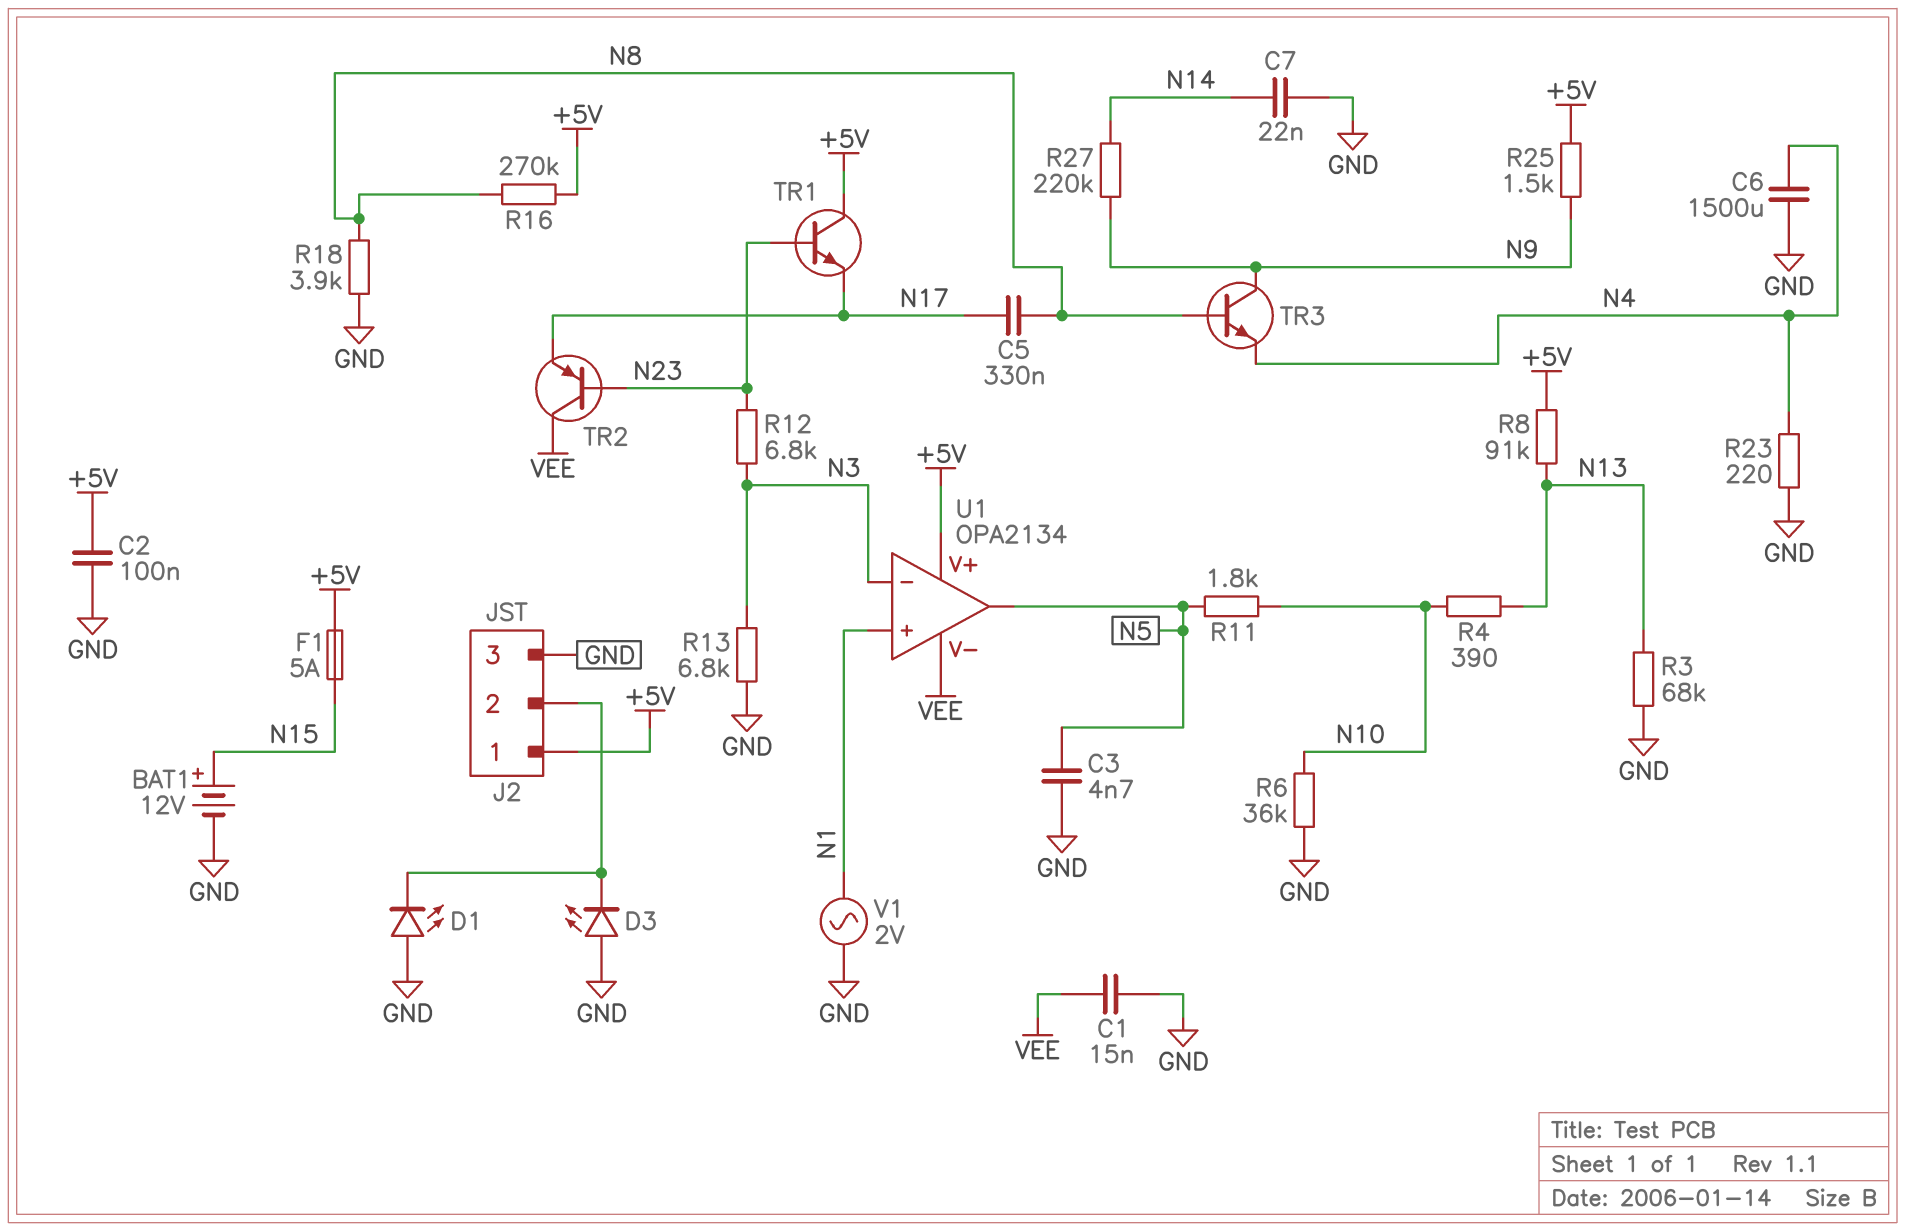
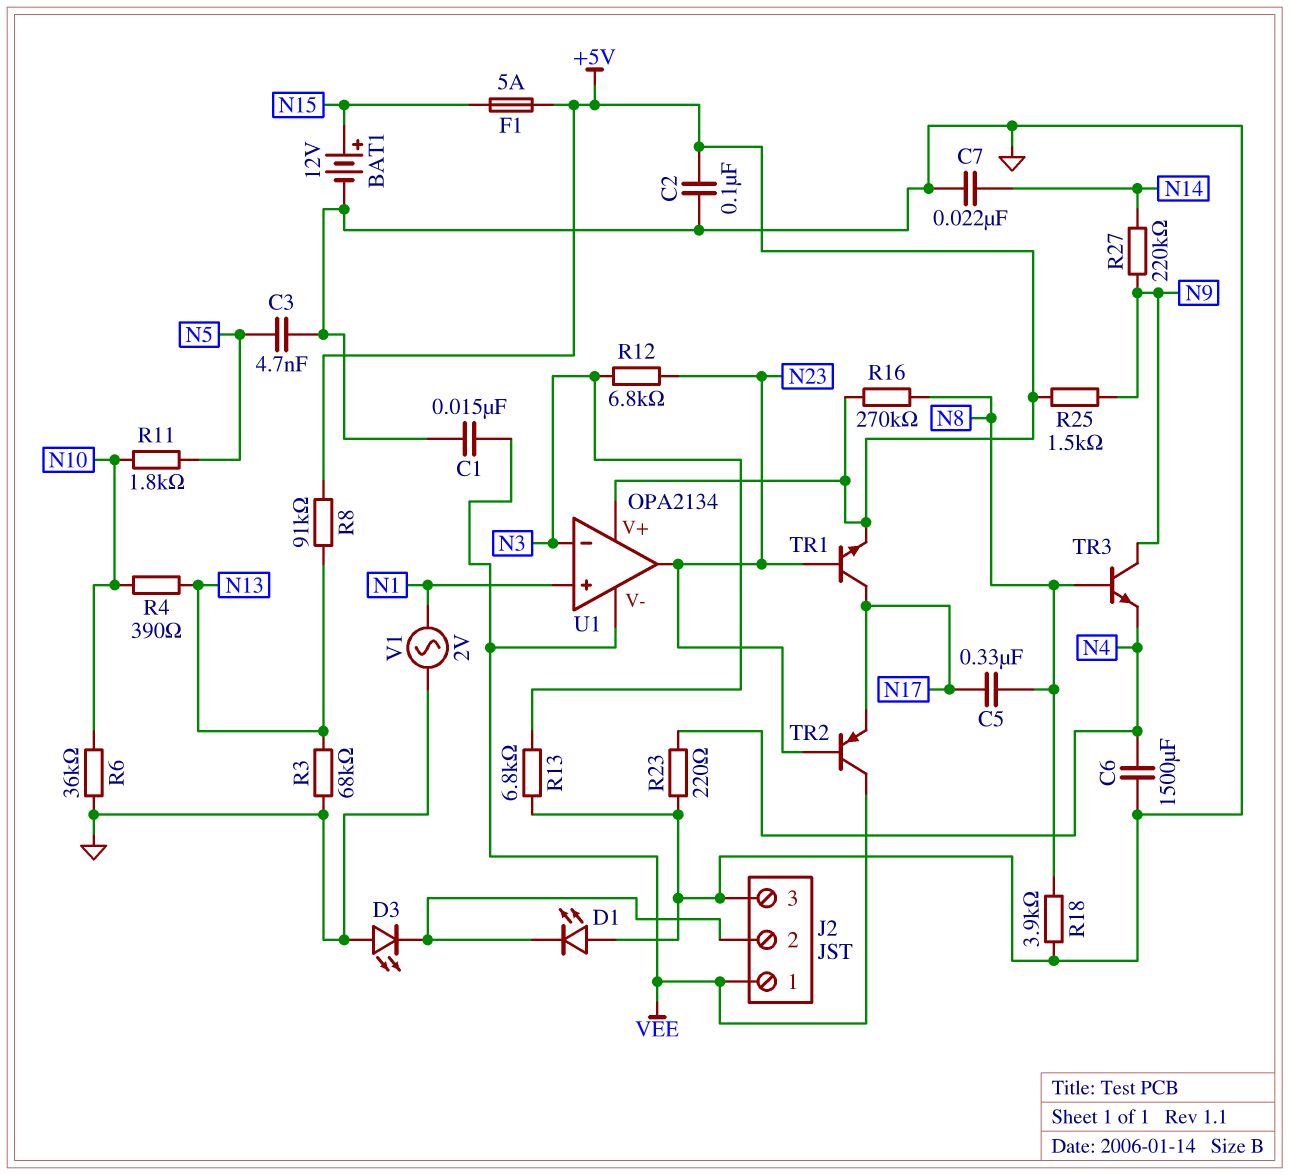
J2 pin 1: +5V -> VEE
TR1: NPN (B N23, C +5V, E N17) -> NPN (B N23, C N17, E +5V)
U1 pin out: N5 -> N23

